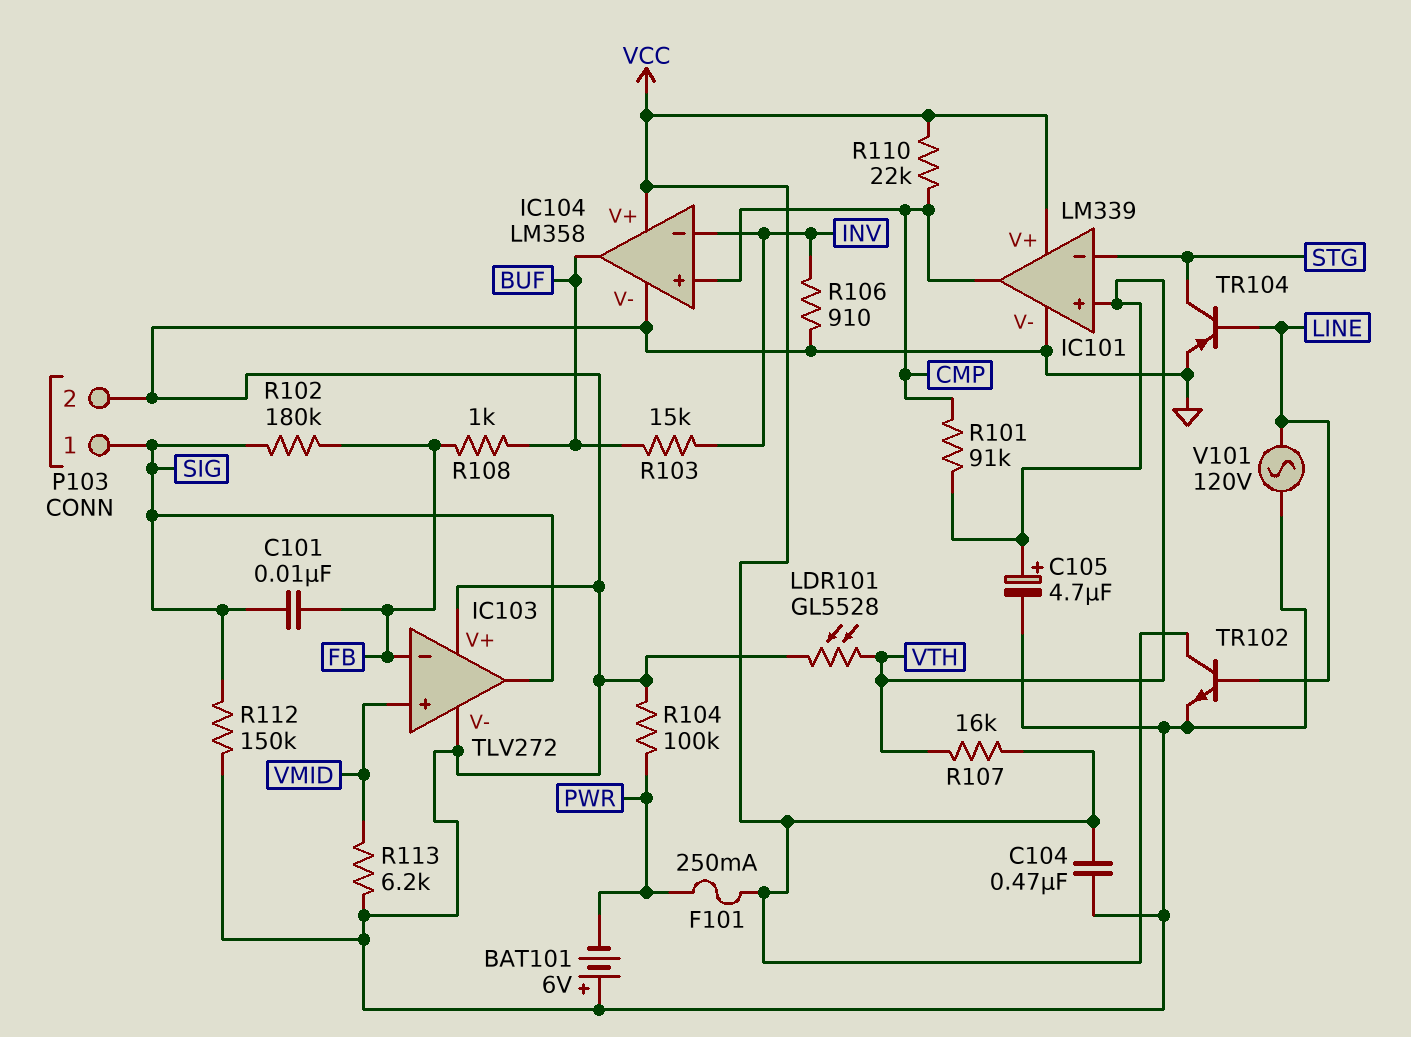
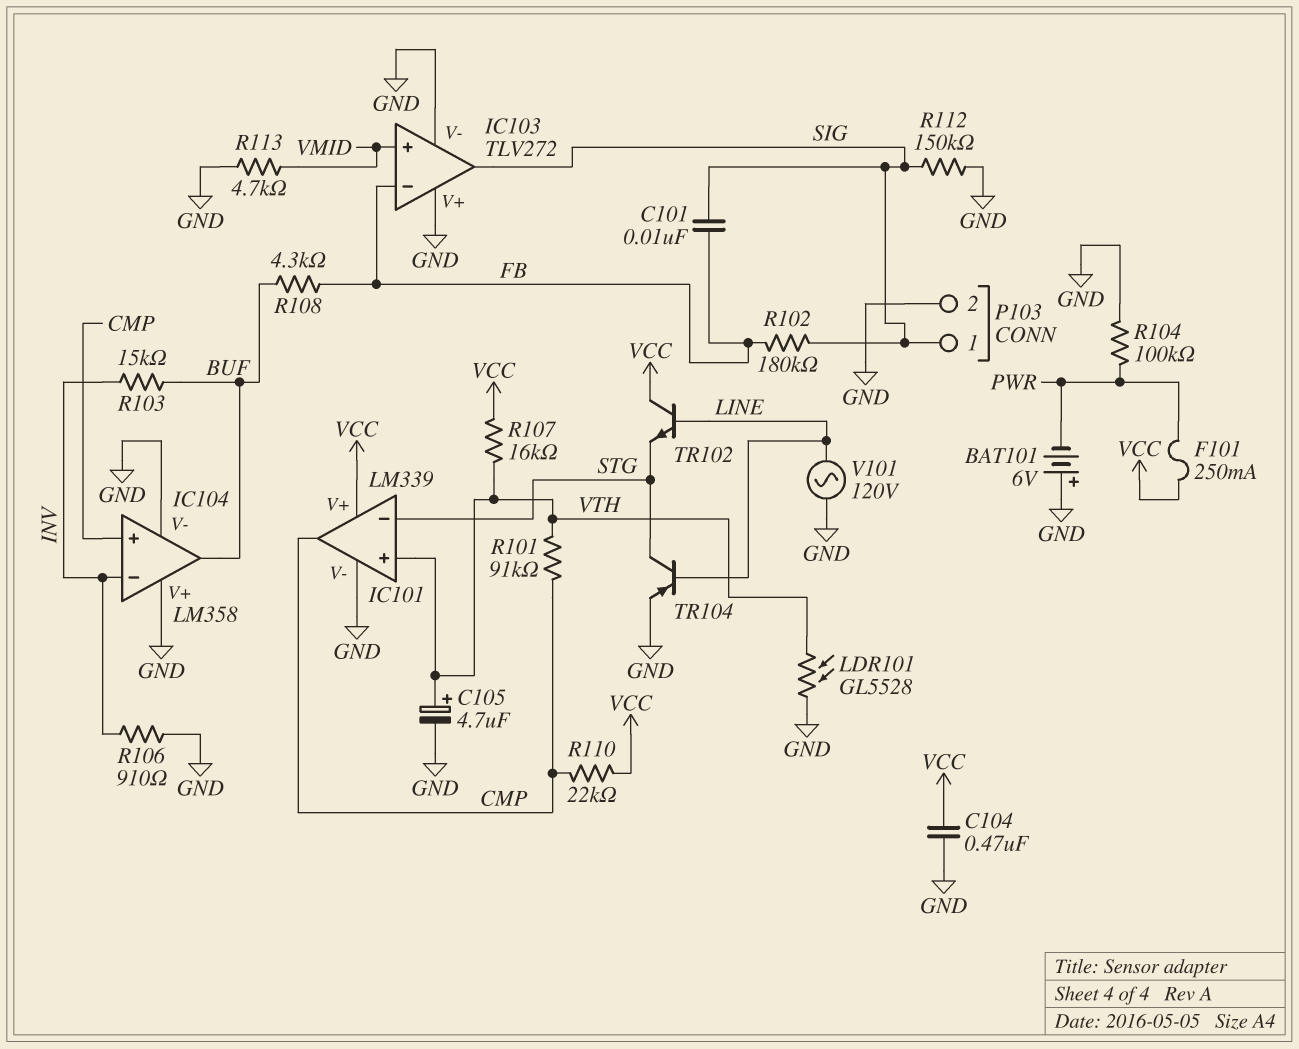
IC104 pin V+: VCC -> GND
R108: 1k (BUF, FB) -> 4.3k (BUF, FB)
R113: 6.2k (GND, VMID) -> 4.7k (GND, VMID)
TR102: NPN (B LINE, C VCC, E GND) -> NPN (B LINE, C VCC, E STG)

